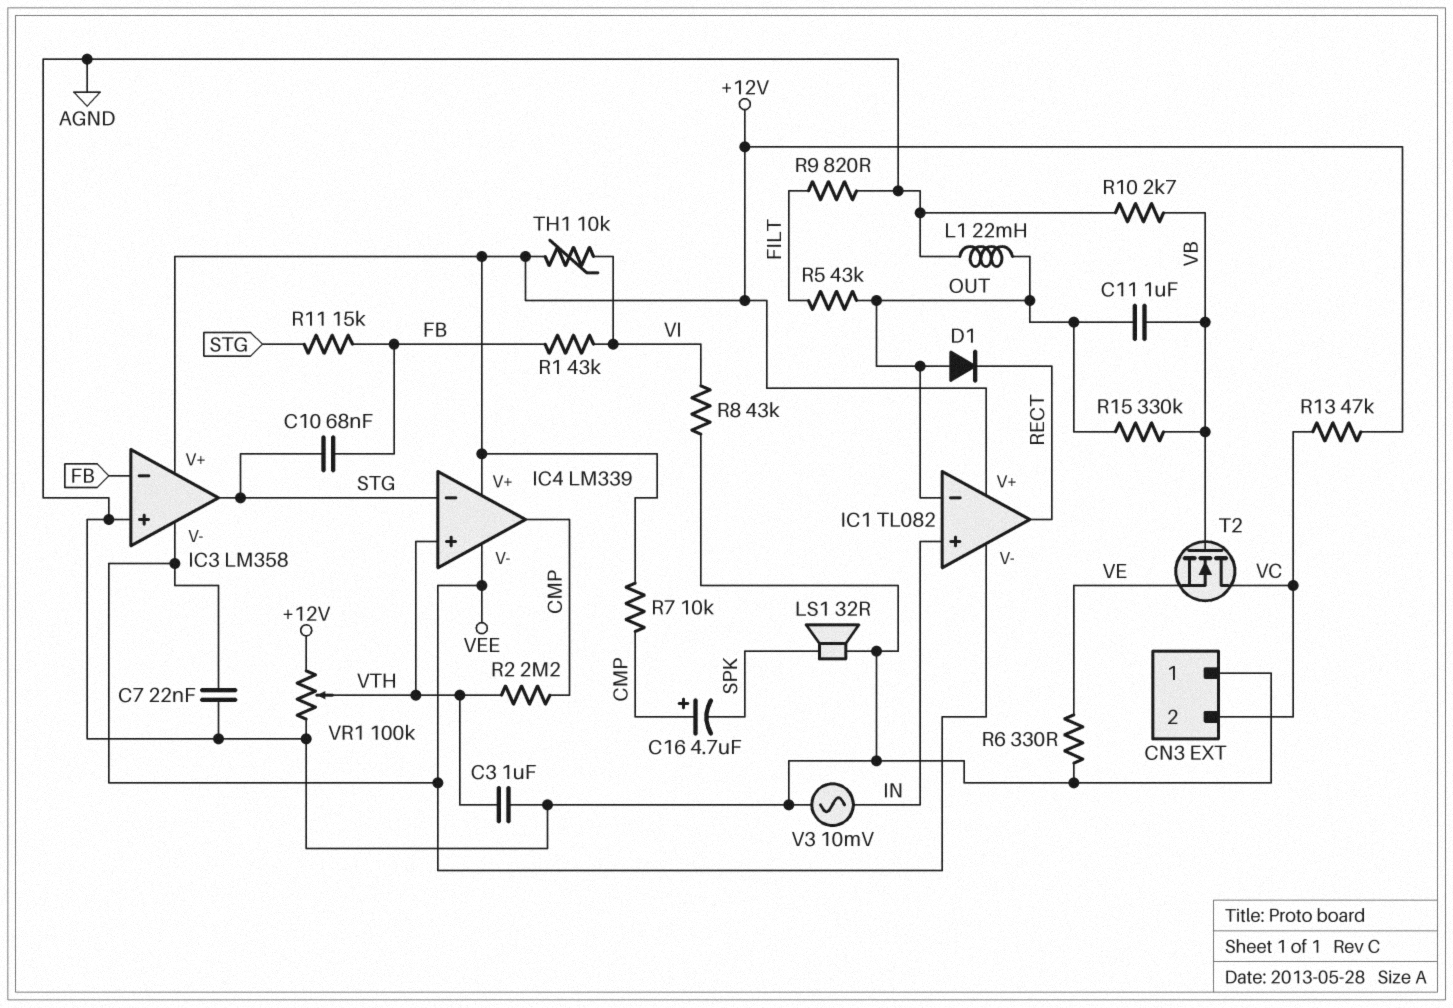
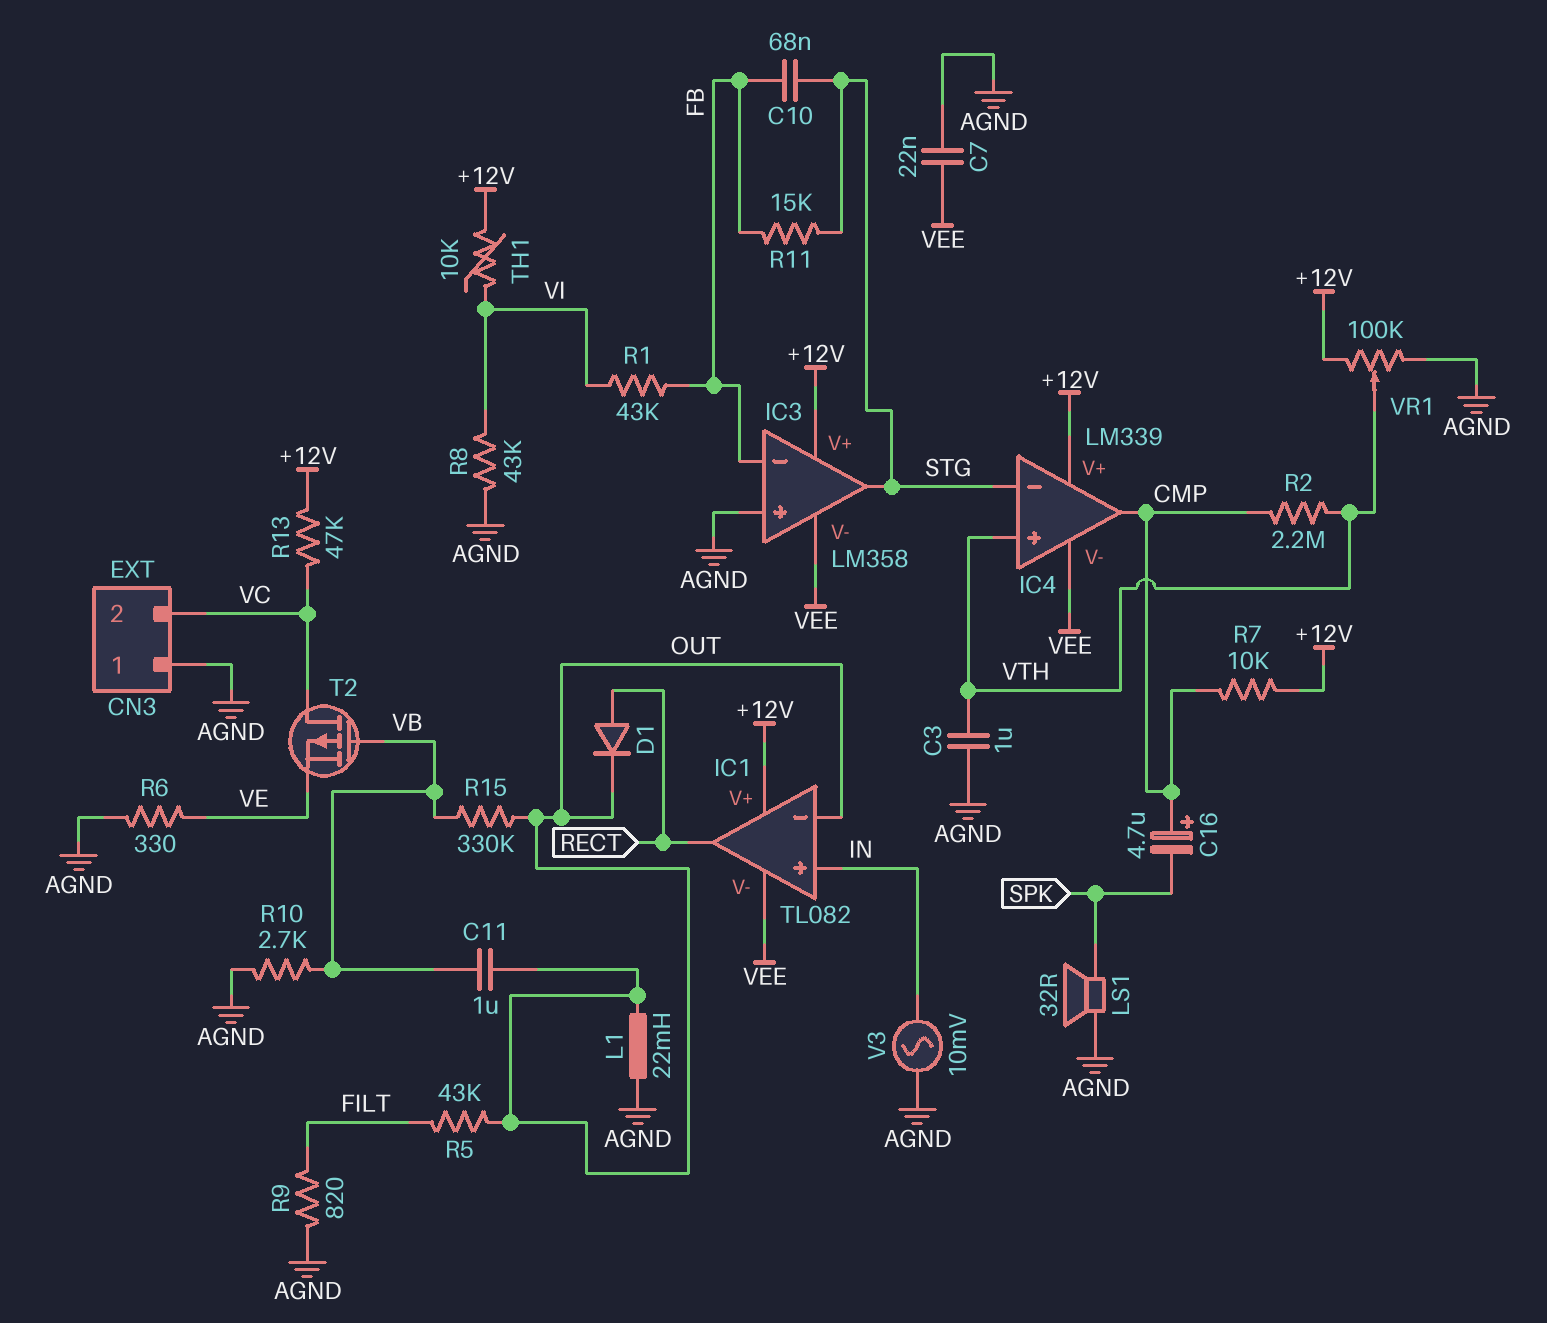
D1: diode (A OUT, K RECT) -> diode (A RECT, K OUT)
T2: NMOS (G VB, D VC, S VE) -> PMOS (G VB, D VC, S VE)

